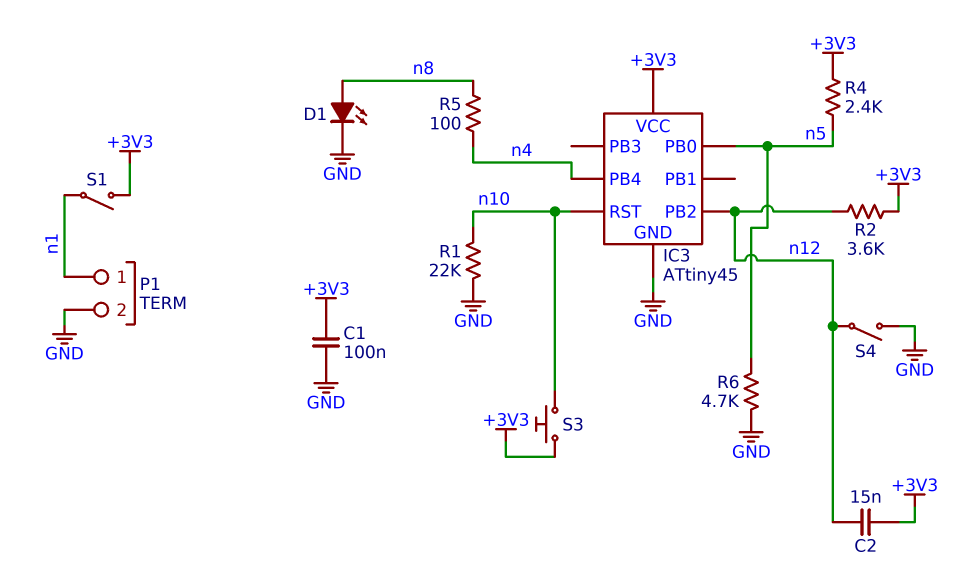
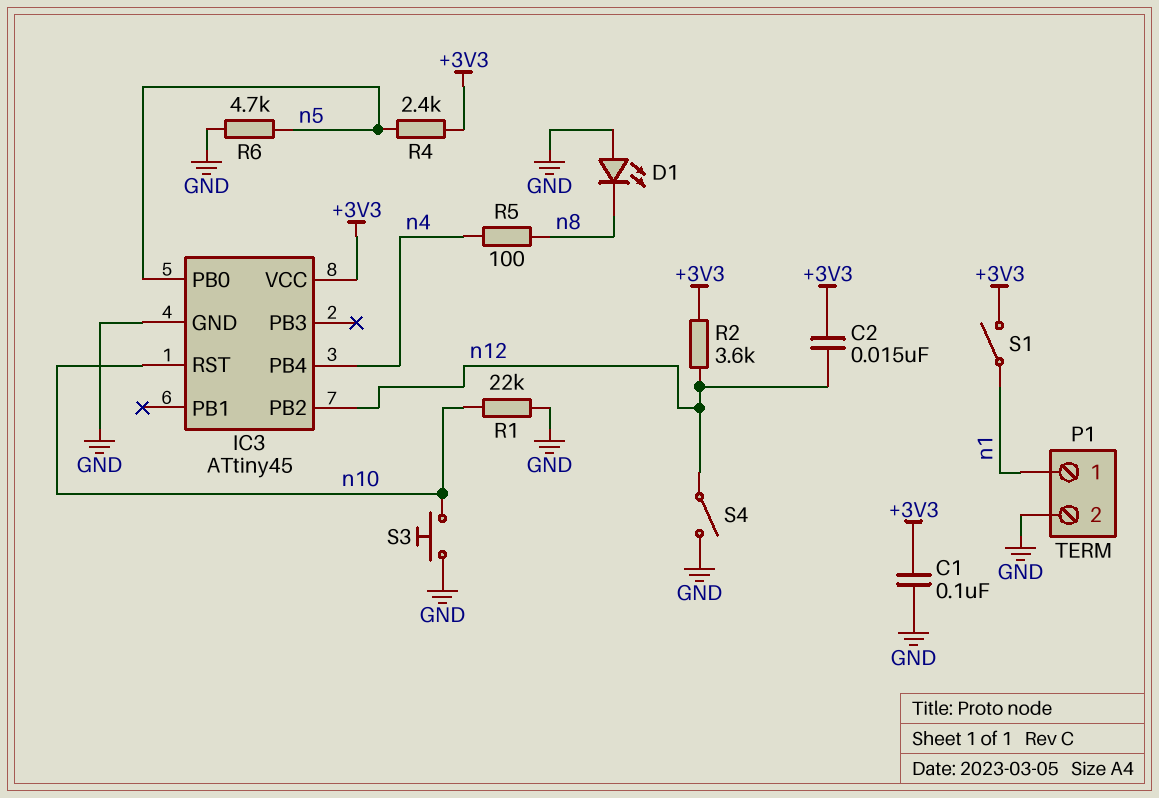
D1: LED (A n8, K GND) -> LED (A GND, K n8)
S3: button (+3V3, n10) -> button (GND, n10)

